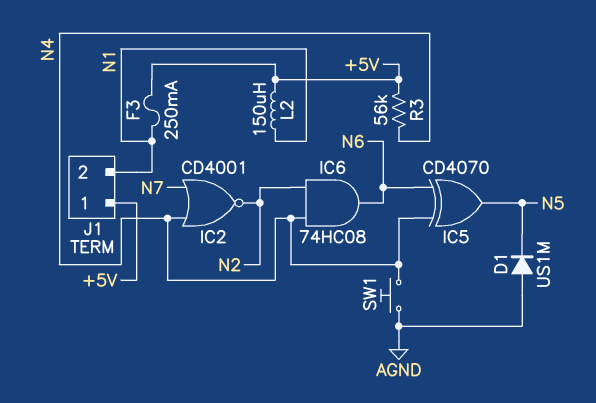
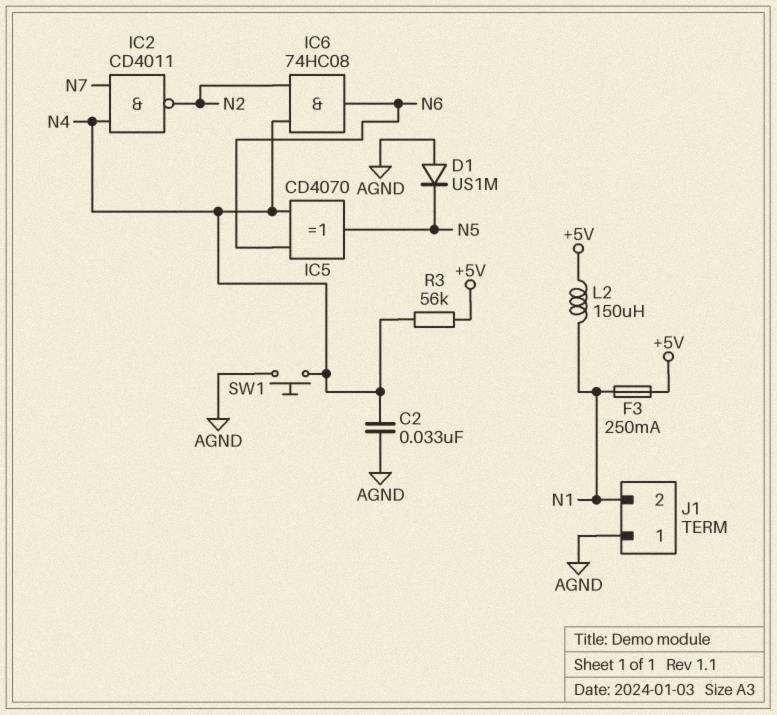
C2: none -> 33nF (AGND, N4)
IC2: NOR CD4001 (in N4, in N7, out N2) -> NAND CD4011 (in N4, in N7, out N2)
J1 pin 1: +5V -> AGND

